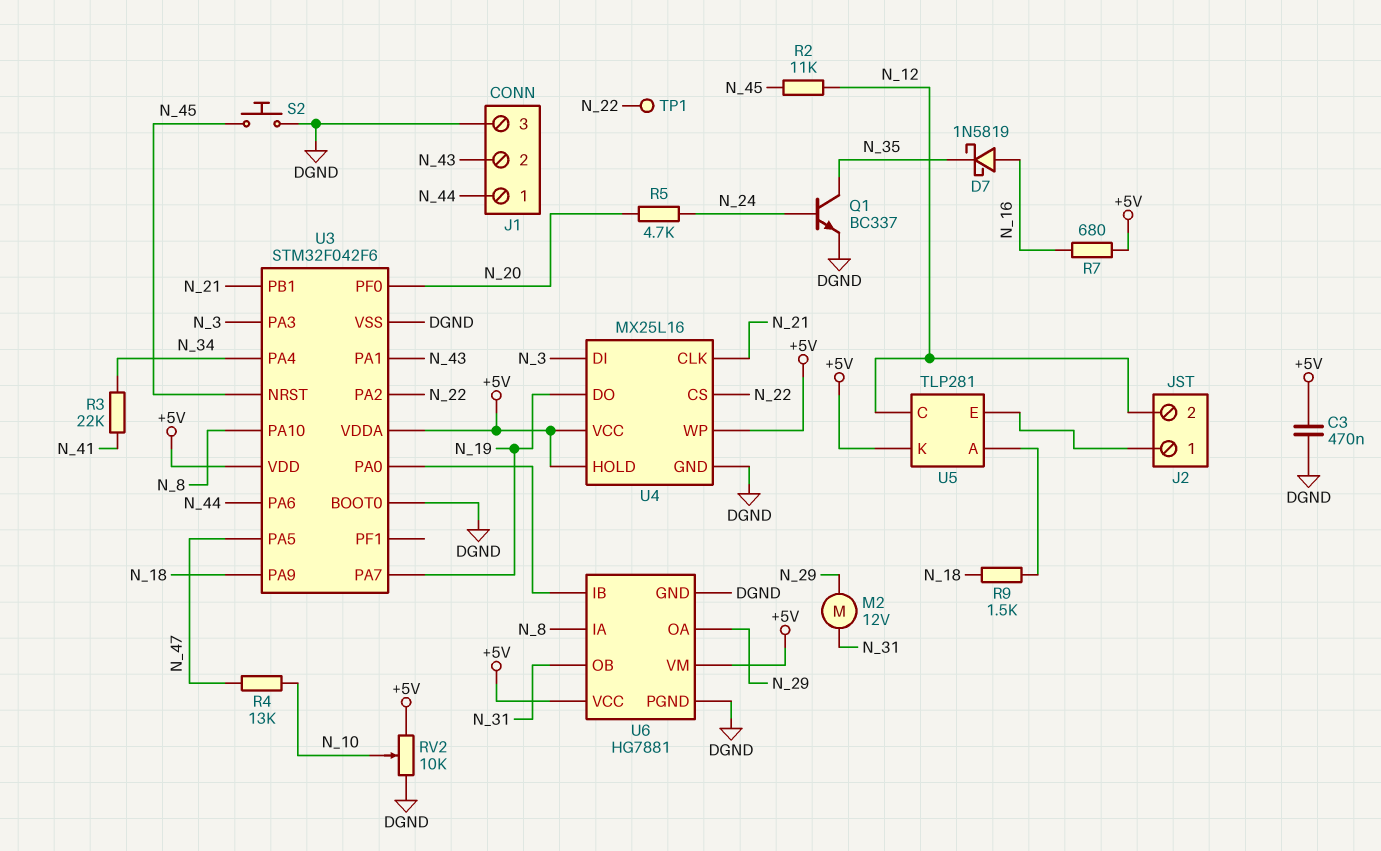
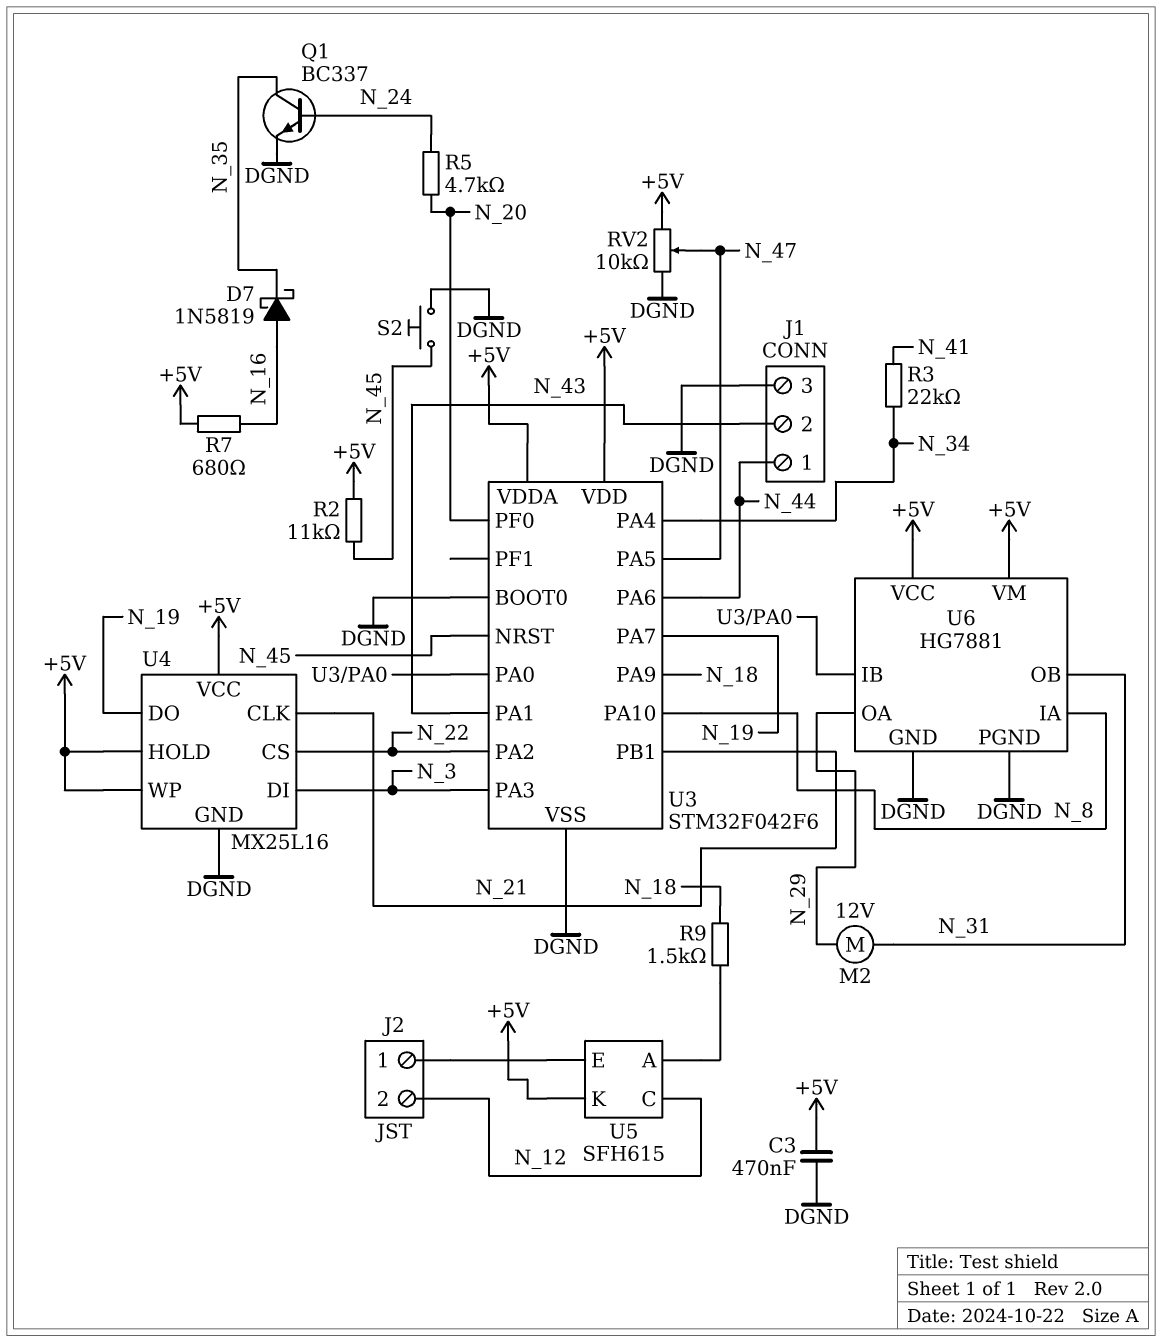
R2: 11k (N_12, N_45) -> 11k (+5V, N_45)
R4: 13k (N_10, N_47) -> none
RV2: 10k (+5V, DGND, wiper N_10) -> 10k (+5V, DGND, wiper N_47)
TP1: test point (N_22) -> none
U5: TLP281 -> SFH615

